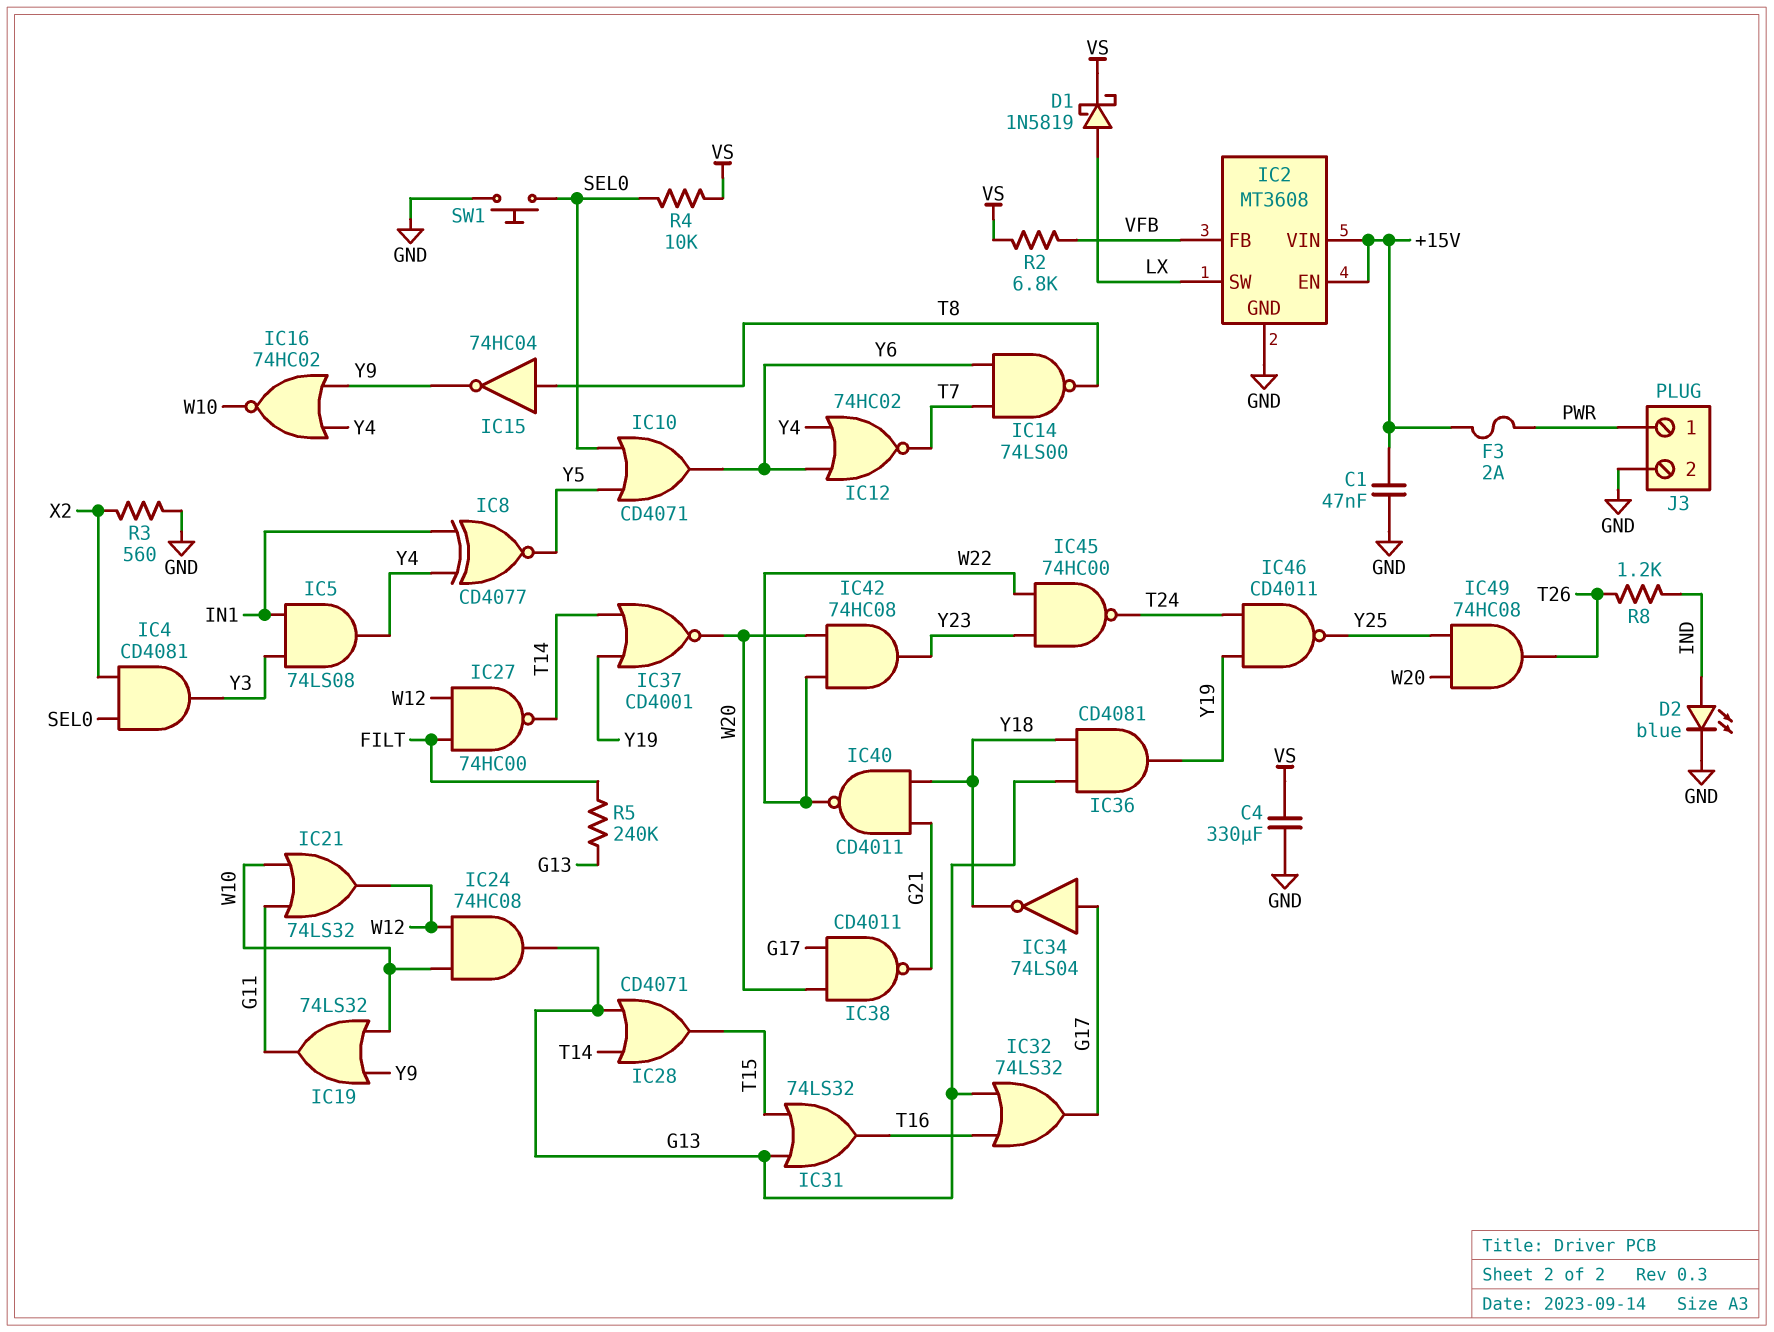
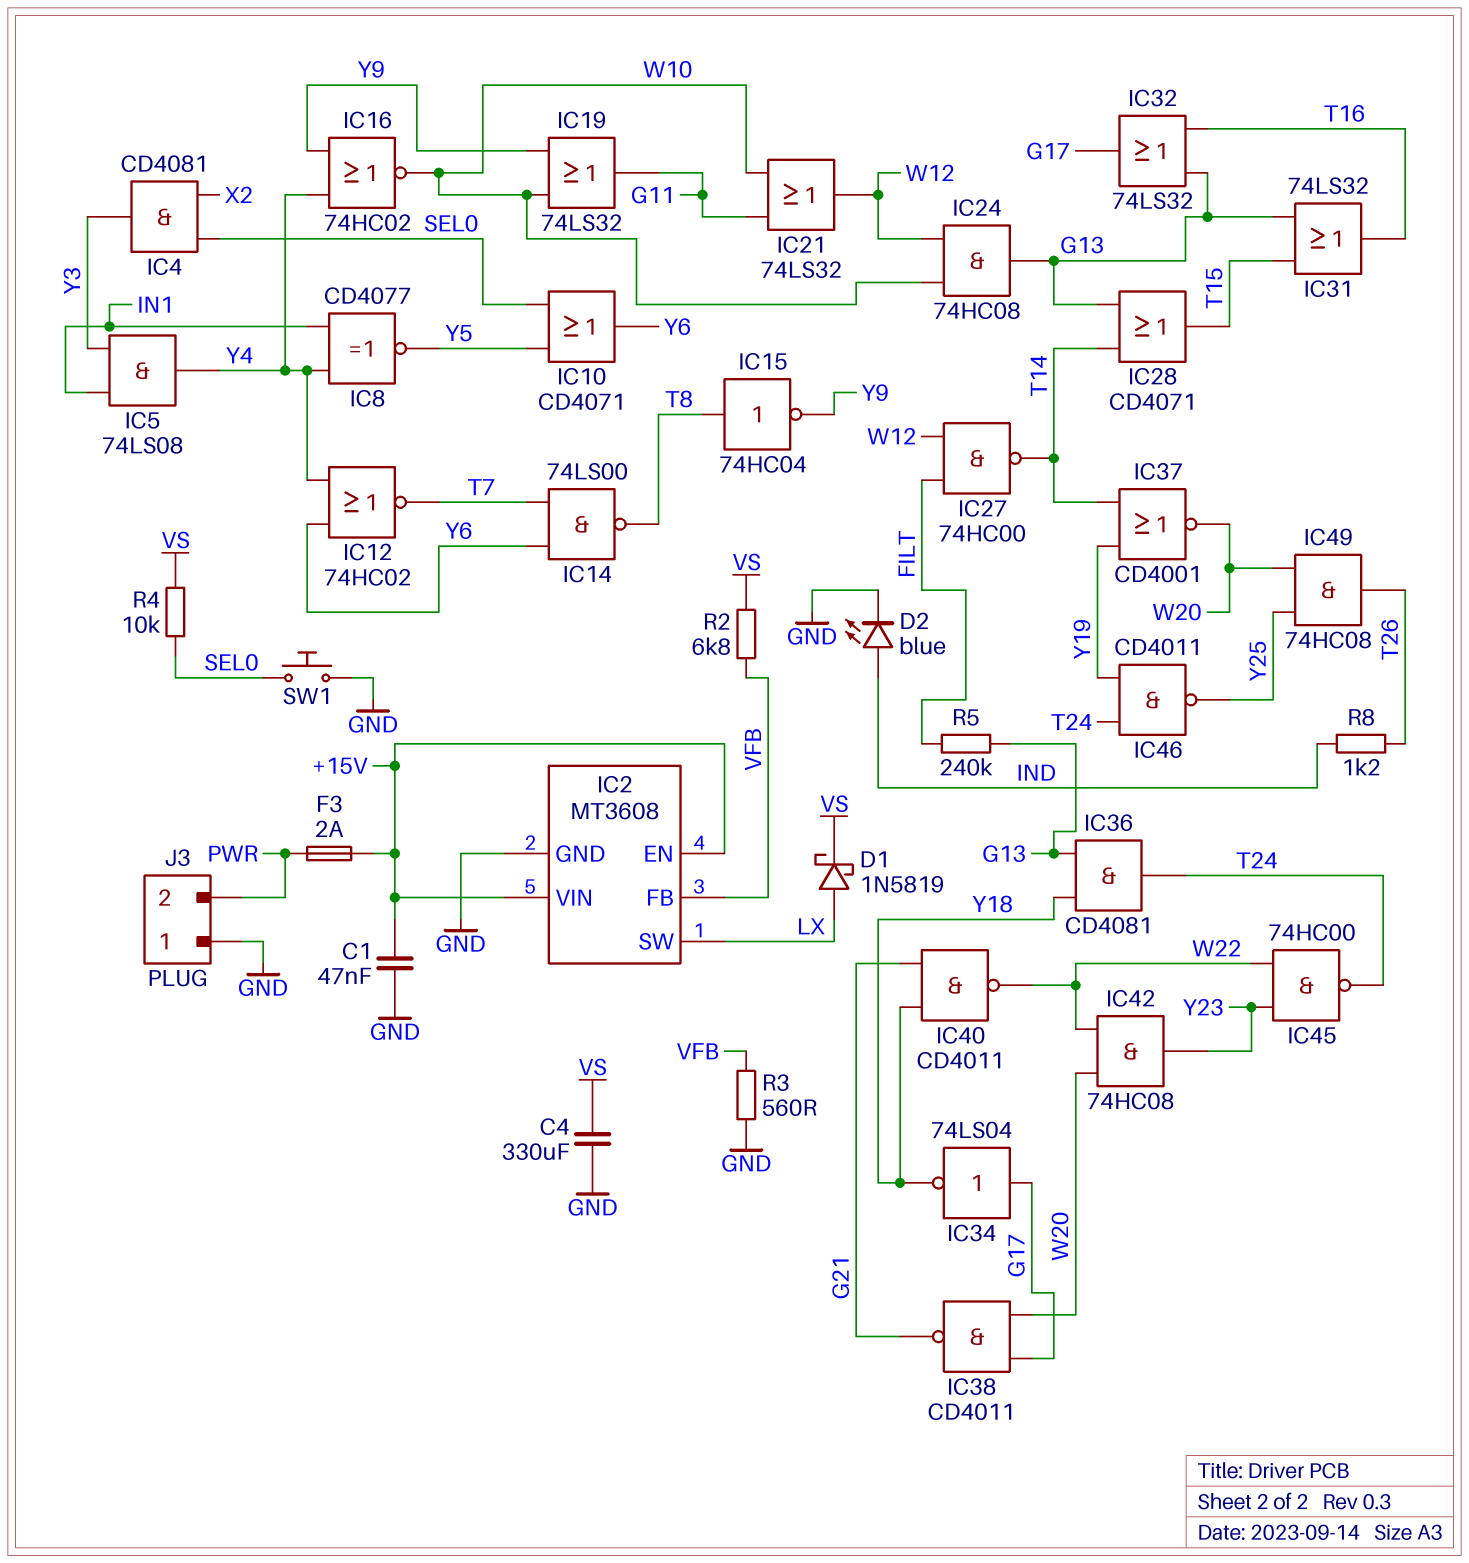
IC36: AND CD4081 (in G13, in Y18, out Y19) -> AND CD4081 (in G13, in Y18, out T24)
J3 pin 1: PWR -> GND
J3 pin 2: GND -> PWR
R3: 560 (GND, X2) -> 560 (GND, VFB)

